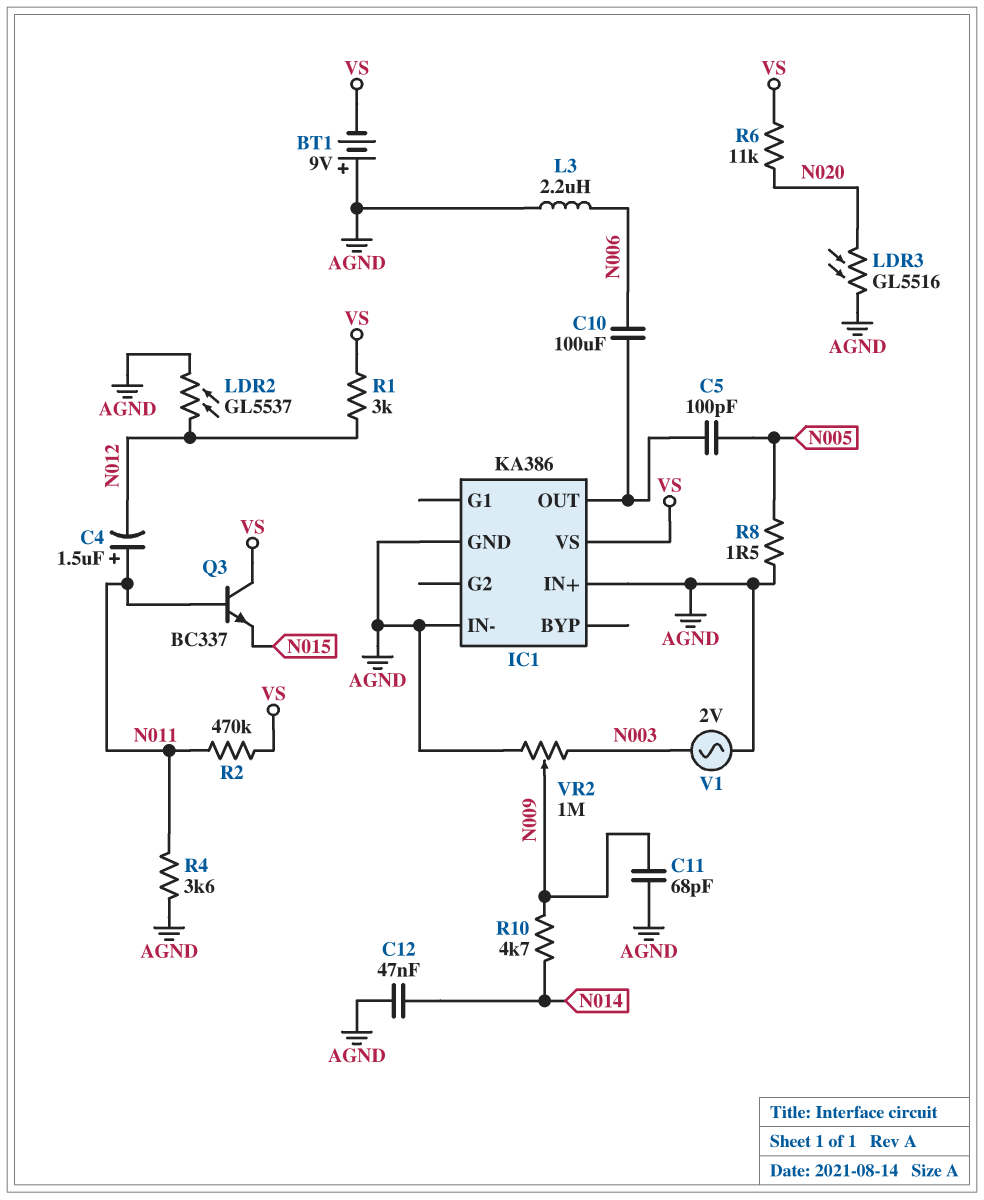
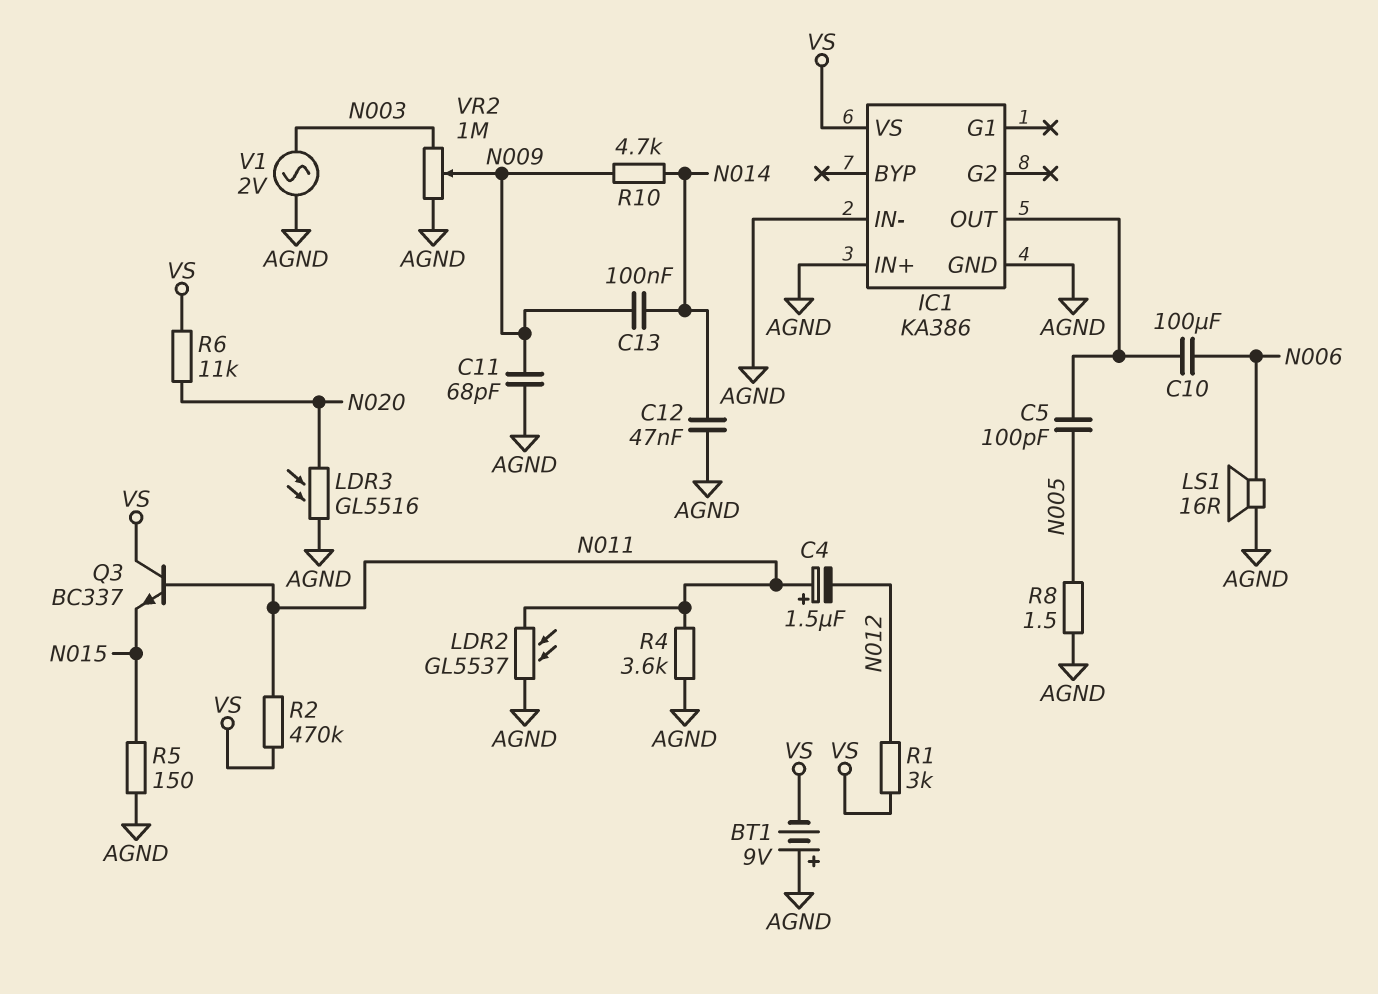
C13: none -> 100nF (N009, N014)
L3: 2.2uH (AGND, N006) -> none
LDR2: GL5537 (AGND, N012) -> GL5537 (AGND, N011)
LS1: none -> speaker 16R (AGND, N006)
R5: none -> 150 (AGND, N015)

